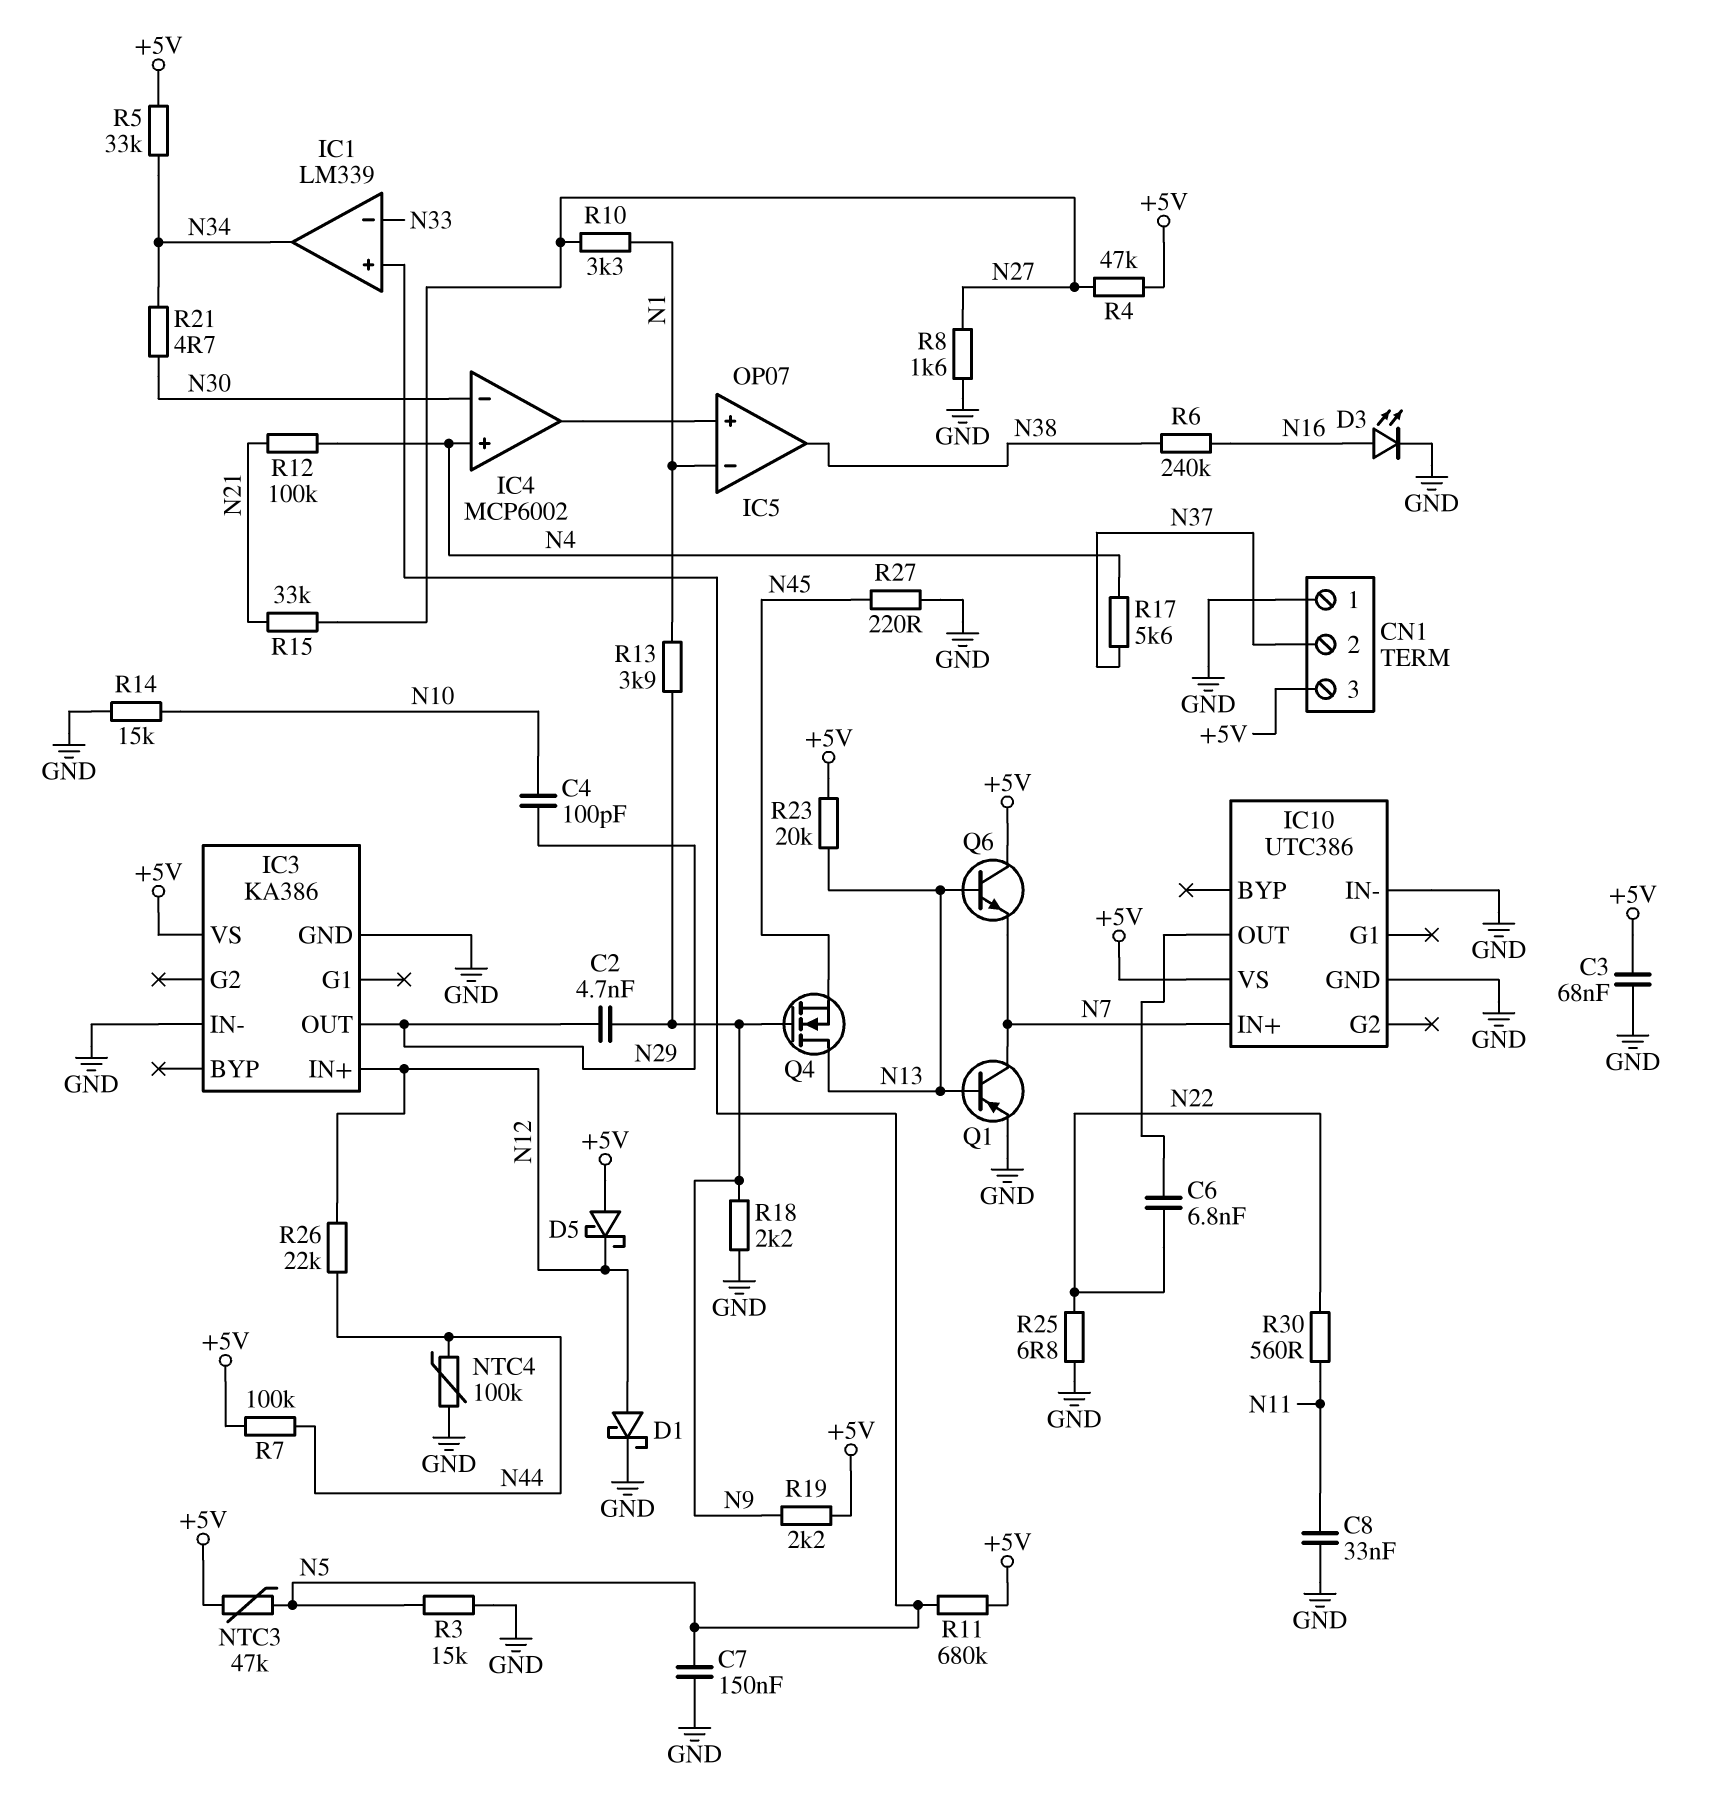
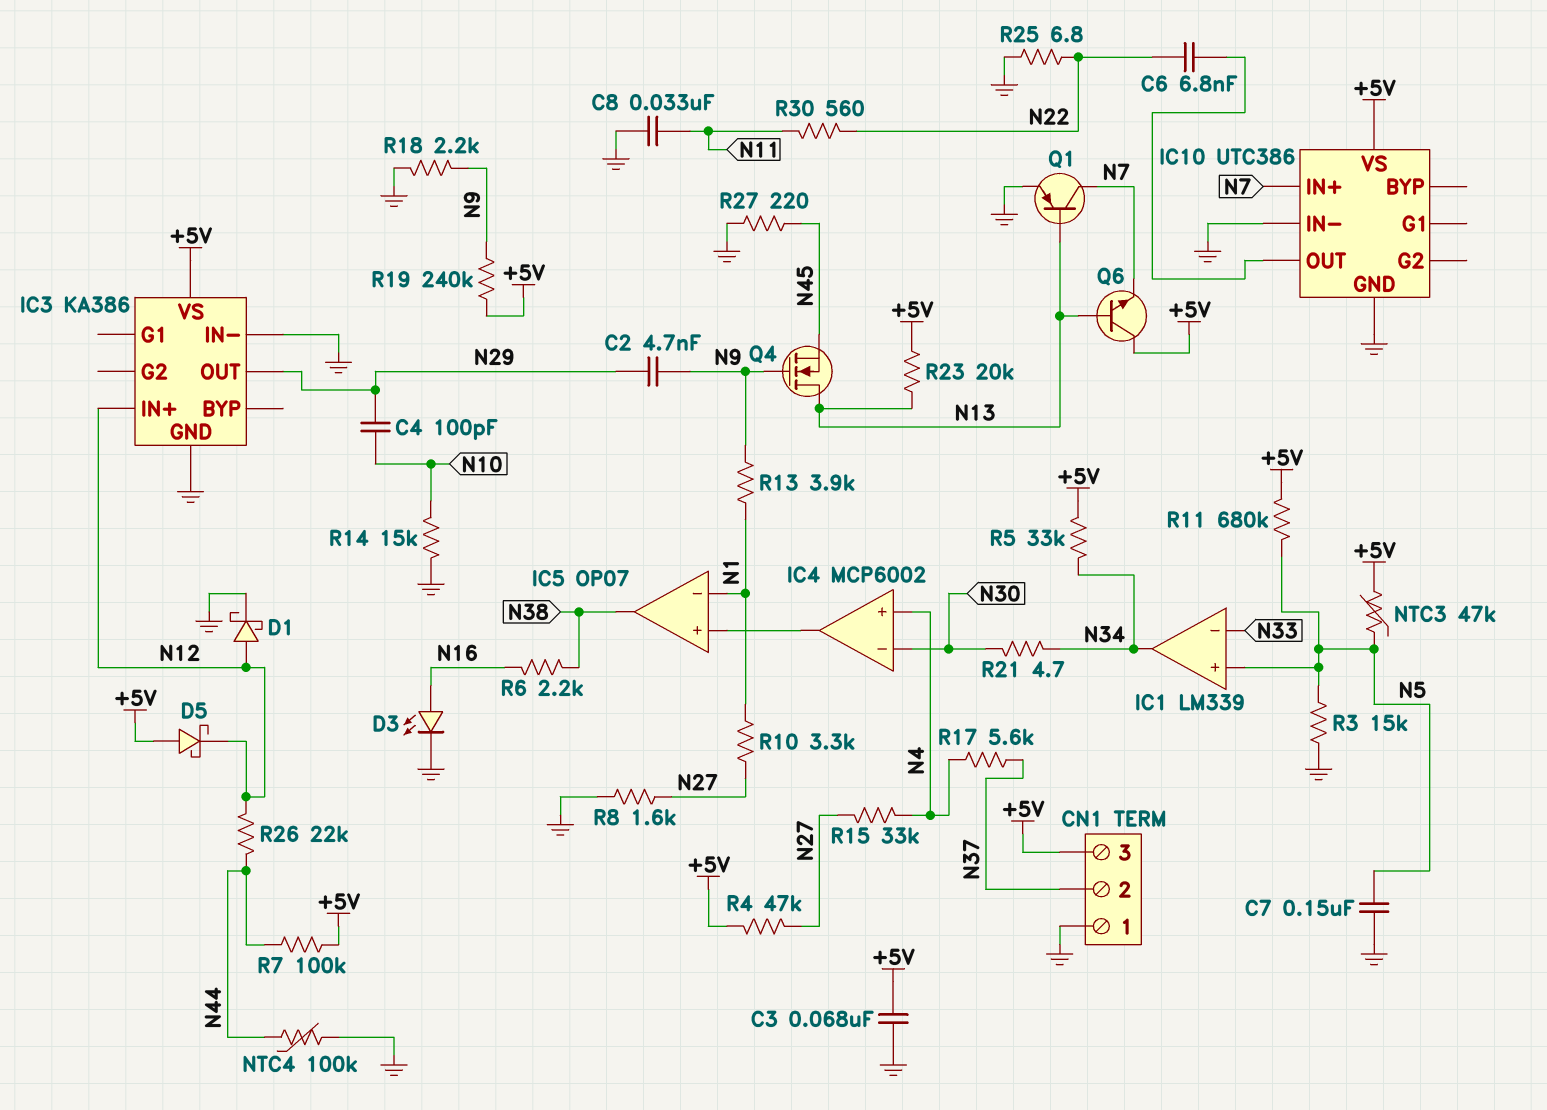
R6: 240k (N16, N38) -> 2.2k (N16, N38)
R12: 100k (N4, N21) -> none
R15: 33k (N21, N27) -> 33k (N4, N27)
R19: 2.2k (+5V, N9) -> 240k (+5V, N9)

